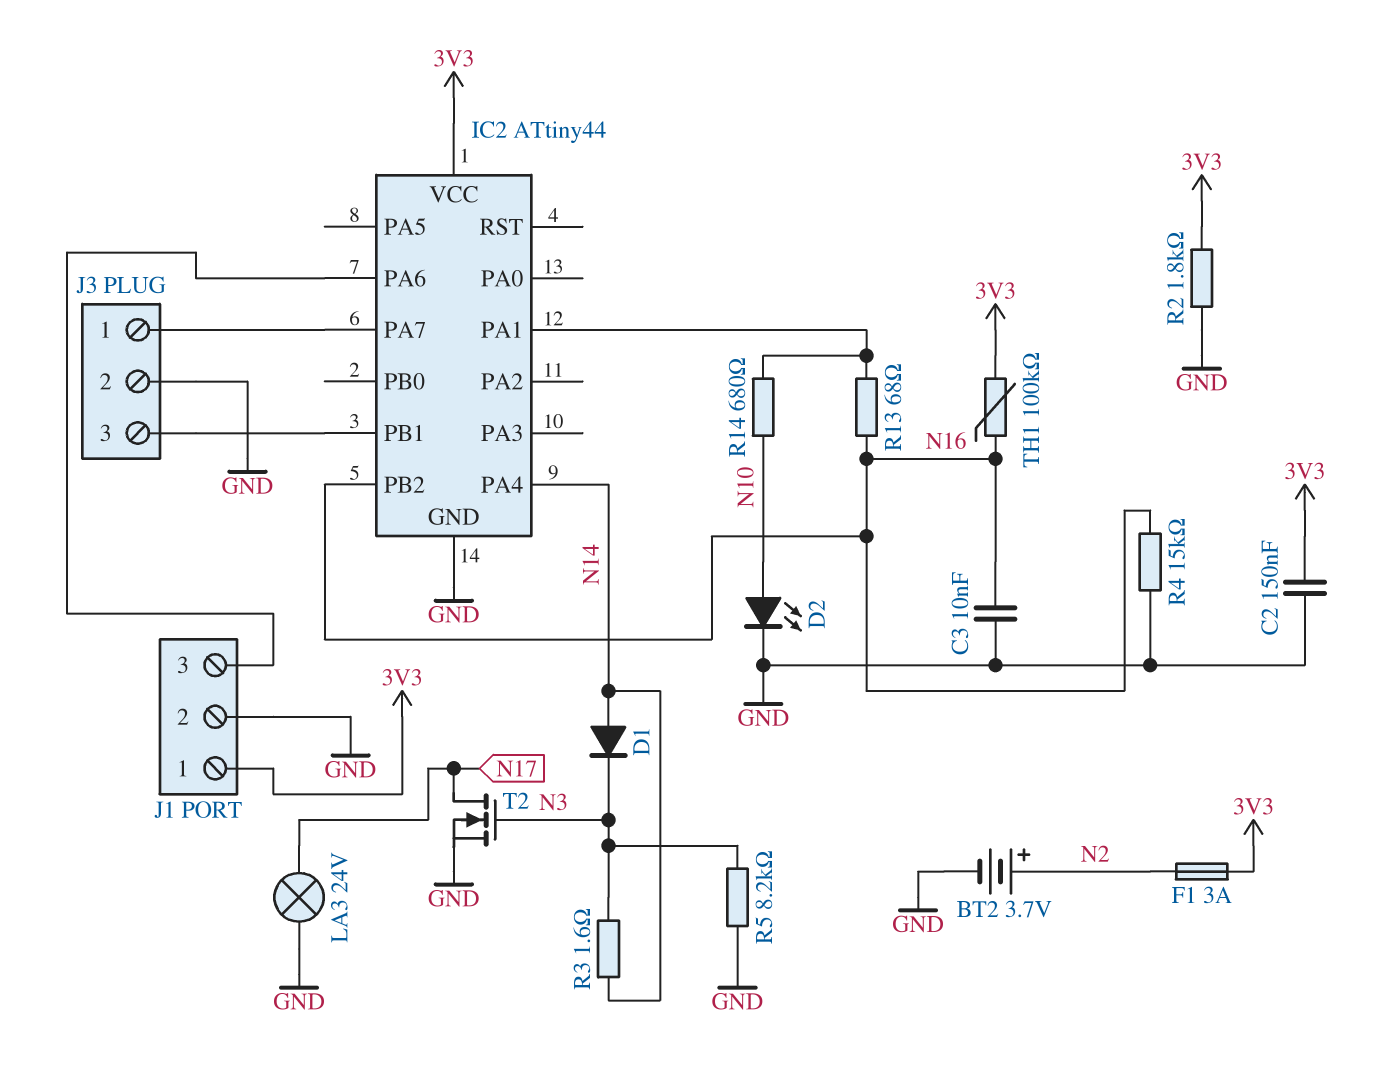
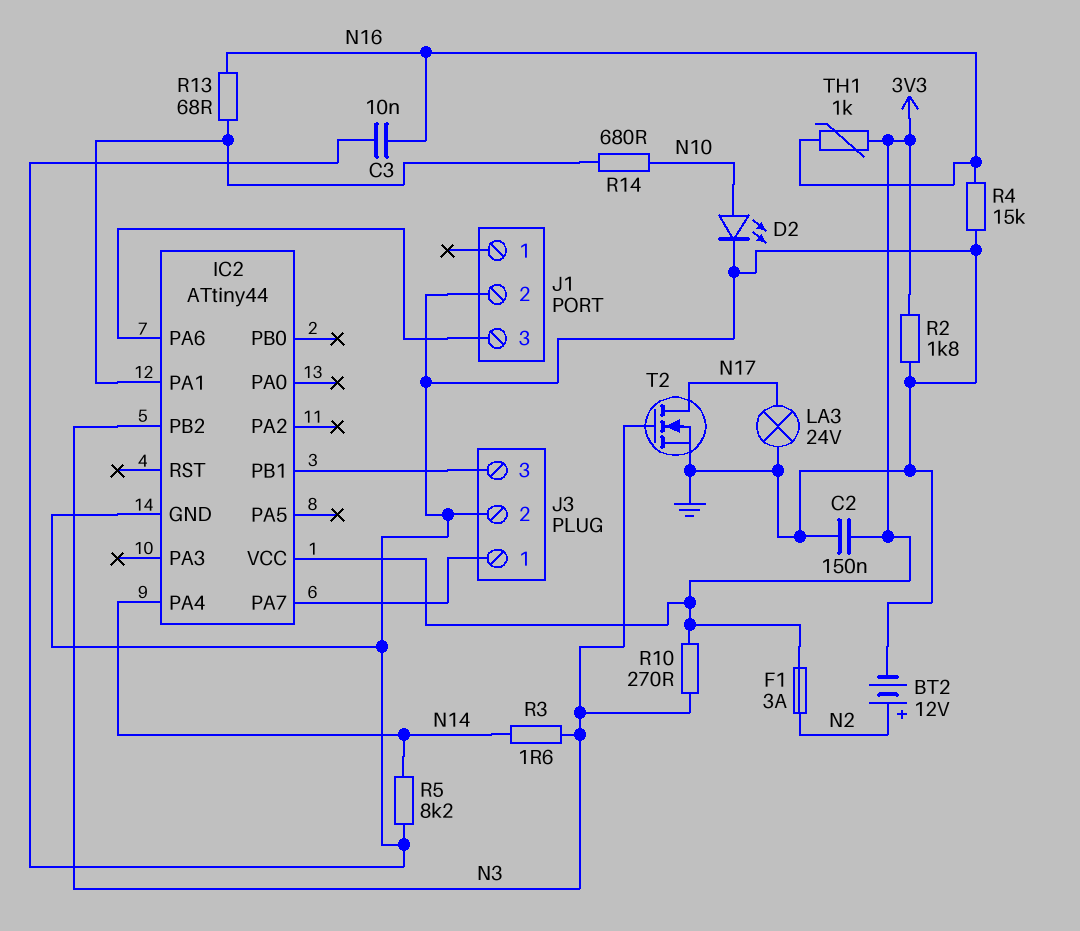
BT2: 3.7V (plus N2, minus GND) -> 12V (plus N2, minus GND)
D1: diode (A N14, K N3) -> none
IC2 pin PB2: N16 -> N3
J1 pin 1: 3V3 -> none
R5: 8.2k (GND, N3) -> 8.2k (GND, N14)
R10: none -> 270 (3V3, N3)
TH1: 100k (3V3, N16) -> 1k (3V3, N16)

